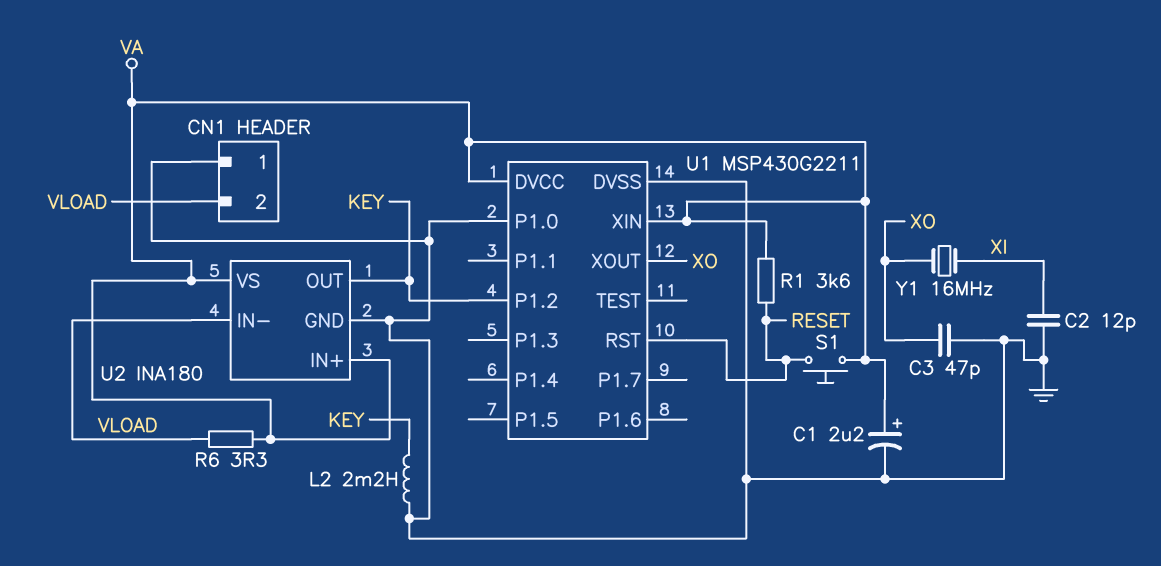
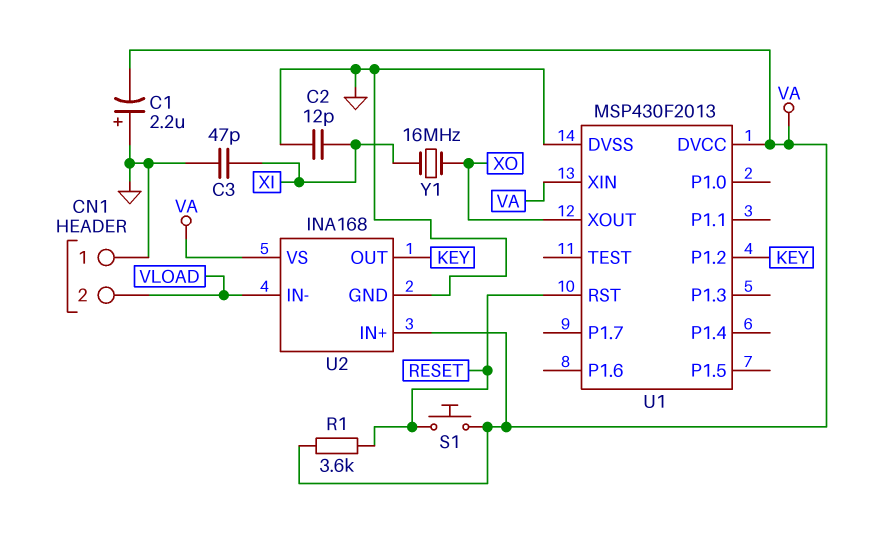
C1: 2.2uF (plus VA, minus GND) -> 2.2uF (plus GND, minus VA)
C3: 47pF (GND, XO) -> 47pF (GND, XI)
L2: 2.2mH (GND, KEY) -> none
R6: 3.3 (VA, VLOAD) -> none
U1: MSP430G2211 -> MSP430F2013
U1 pin P1.0: GND -> none
U2: INA180 -> INA168

